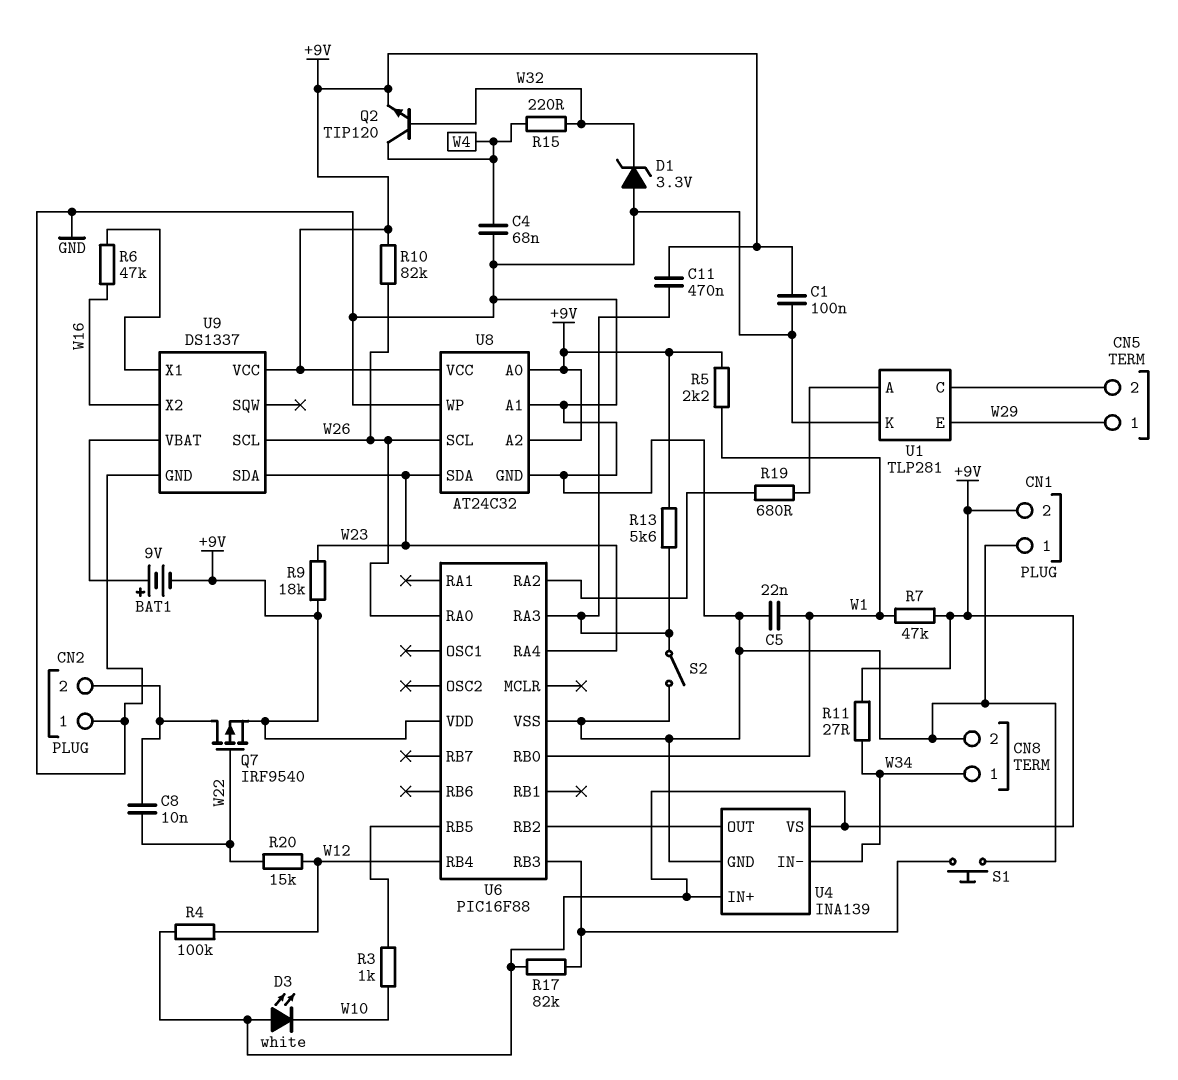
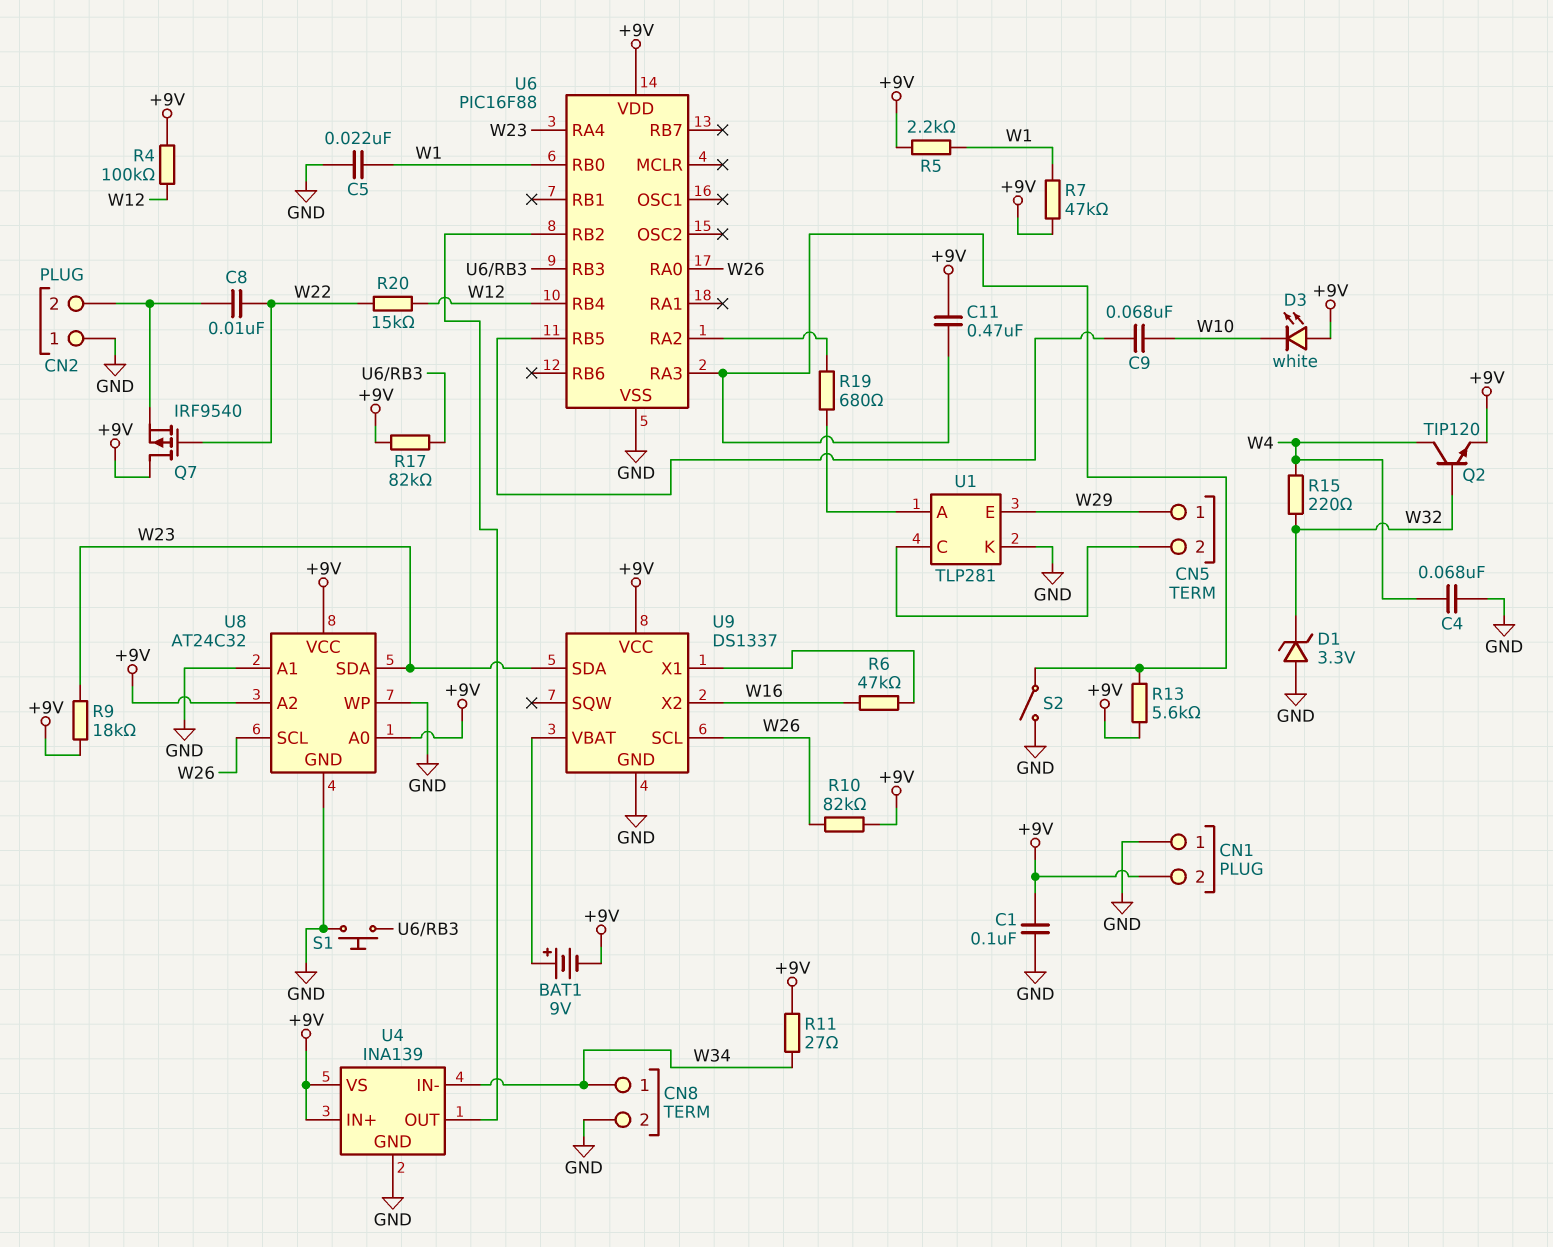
C9: none -> 68nF (U6/RB5, W10)
Q7: PMOS IRF9540 (G W22, D CN2/2, S +9V) -> PMOS IRF9540 (G W22, D +9V, S CN2/2)
R3: 1k (U6/RB5, W10) -> none

